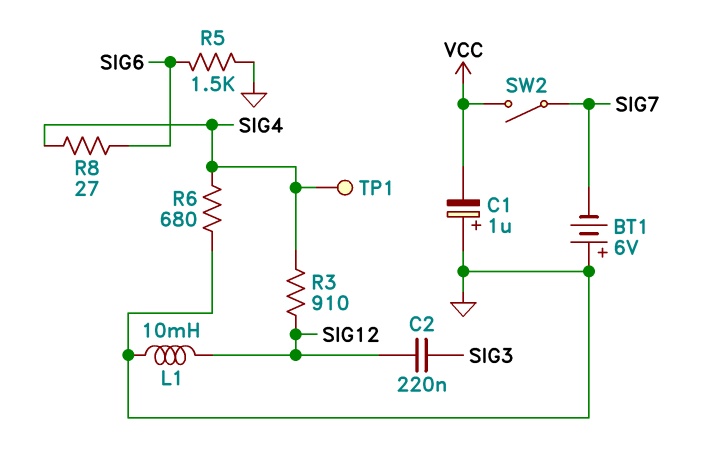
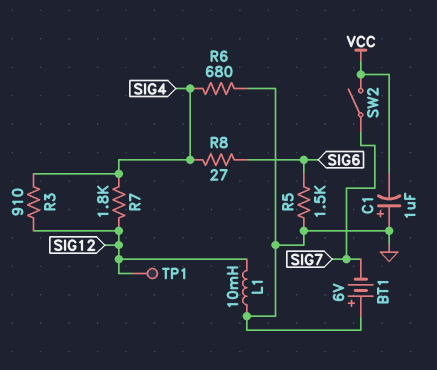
C2: 220nF (SIG3, SIG12) -> none
R7: none -> 1.8k (SIG4, SIG12)
TP1: test point (SIG4) -> test point (SIG12)

